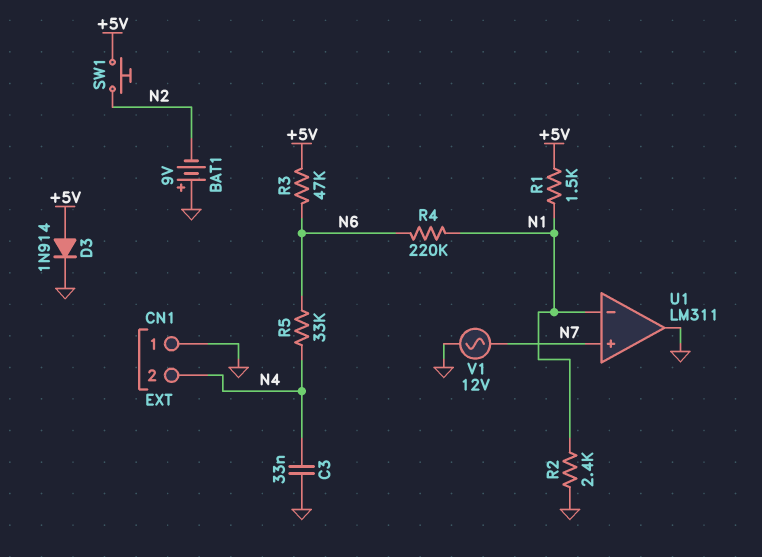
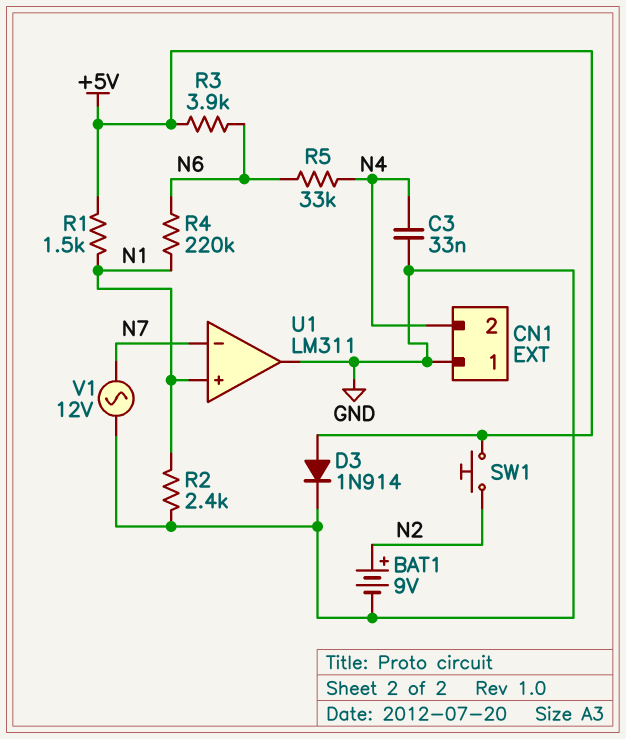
BAT1: 9V (plus GND, minus N2) -> 9V (plus N2, minus GND)
R3: 47k (+5V, N6) -> 3.9k (+5V, N6)
U1 pin in+: N7 -> N1
U1 pin in-: N1 -> N7

